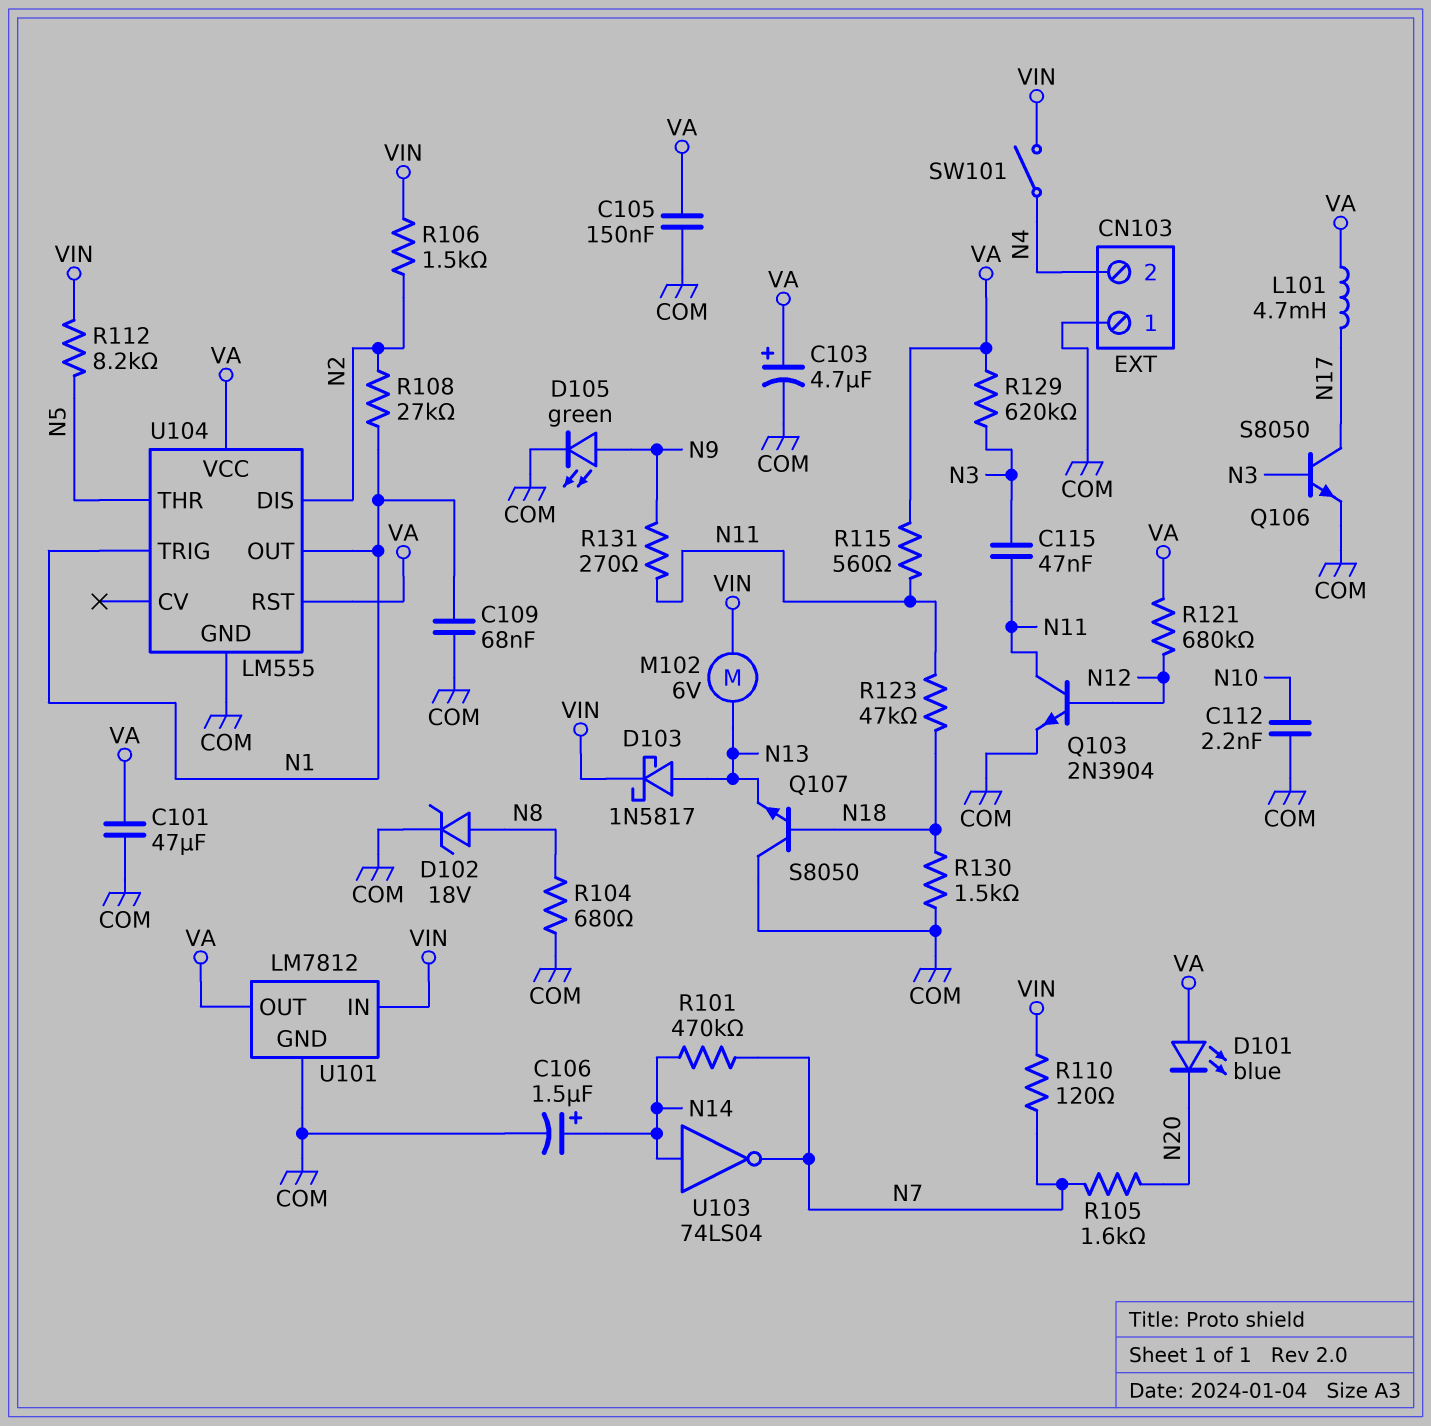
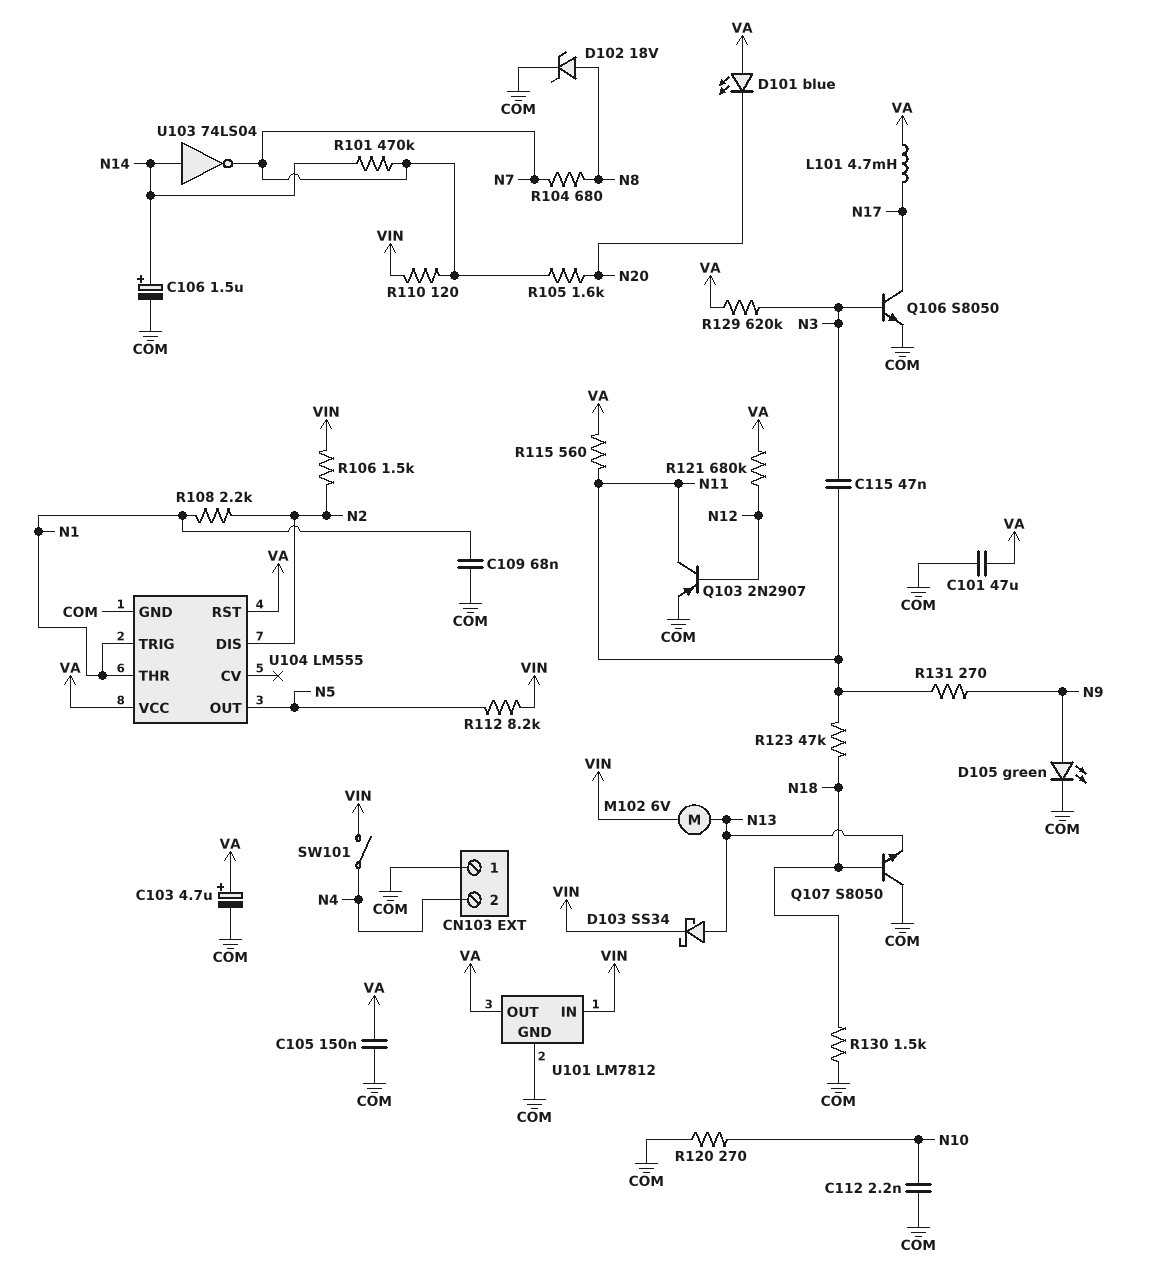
D103: schottky 1N5817 (A N13, K VIN) -> schottky SS34 (A N13, K VIN)
Q103: NPN 2N3904 (B N12, C N11, E COM) -> PNP 2N2907 (B N12, C N11, E COM)
R104: 680 (COM, N8) -> 680 (N7, N8)
R108: 27k (N1, N2) -> 2.2k (N1, N2)
R120: none -> 270 (COM, N10)
U104 pin OUT: N1 -> N5
U104 pin THR: N5 -> N1

